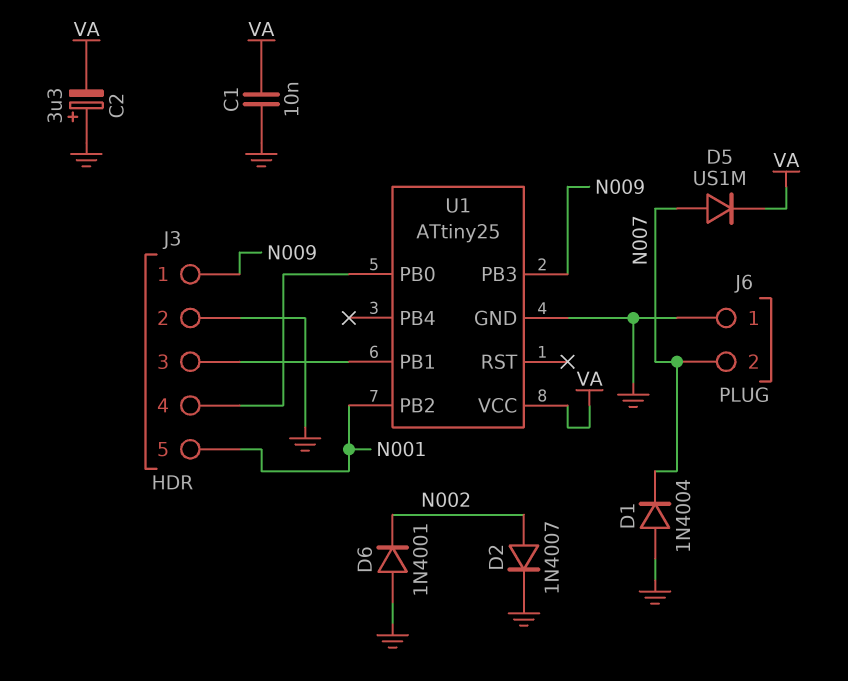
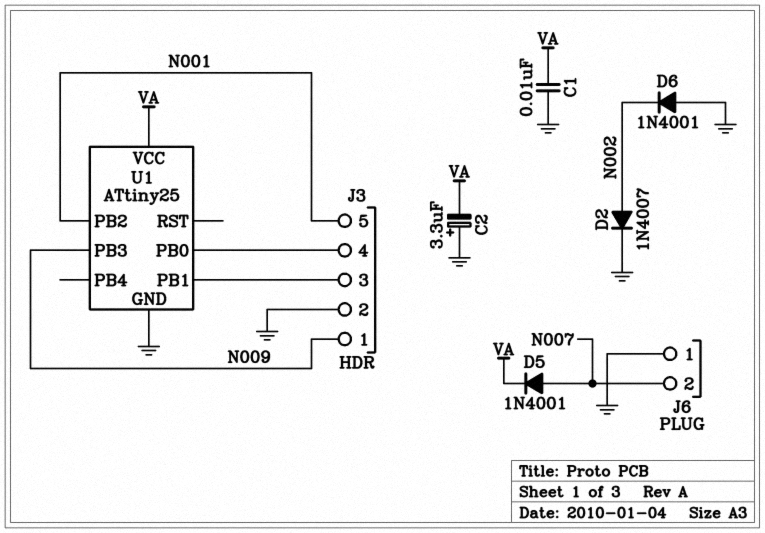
D1: diode 1N4004 (A GND, K N007) -> none
D5: diode US1M (A N007, K VA) -> diode 1N4001 (A N007, K VA)

